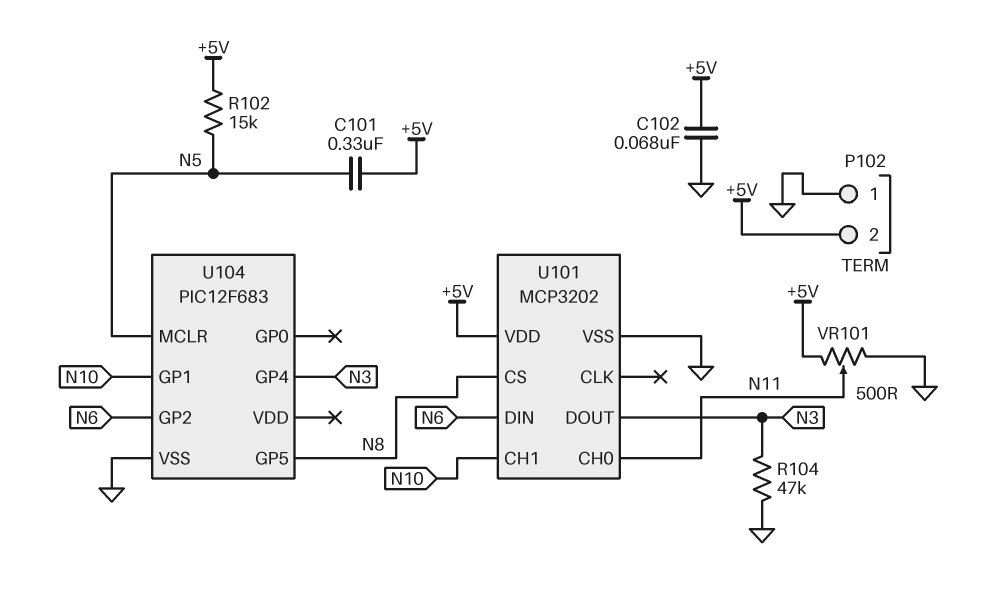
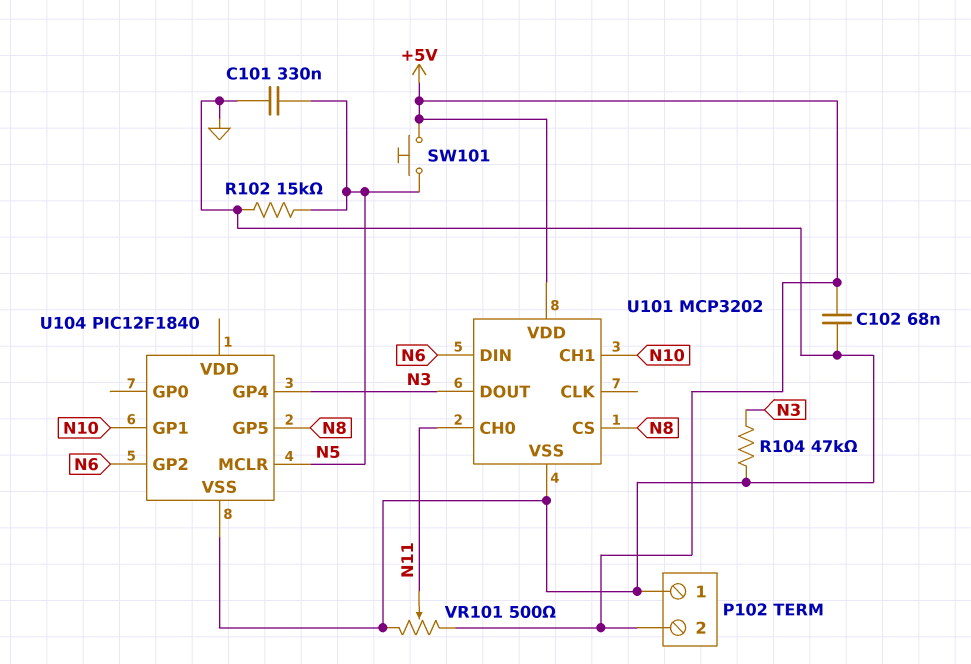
C101: 330nF (+5V, N5) -> 330nF (GND, N5)
R102: 15k (+5V, N5) -> 15k (GND, N5)
SW101: none -> button (+5V, N5)
U104: PIC12F683 -> PIC12F1840

